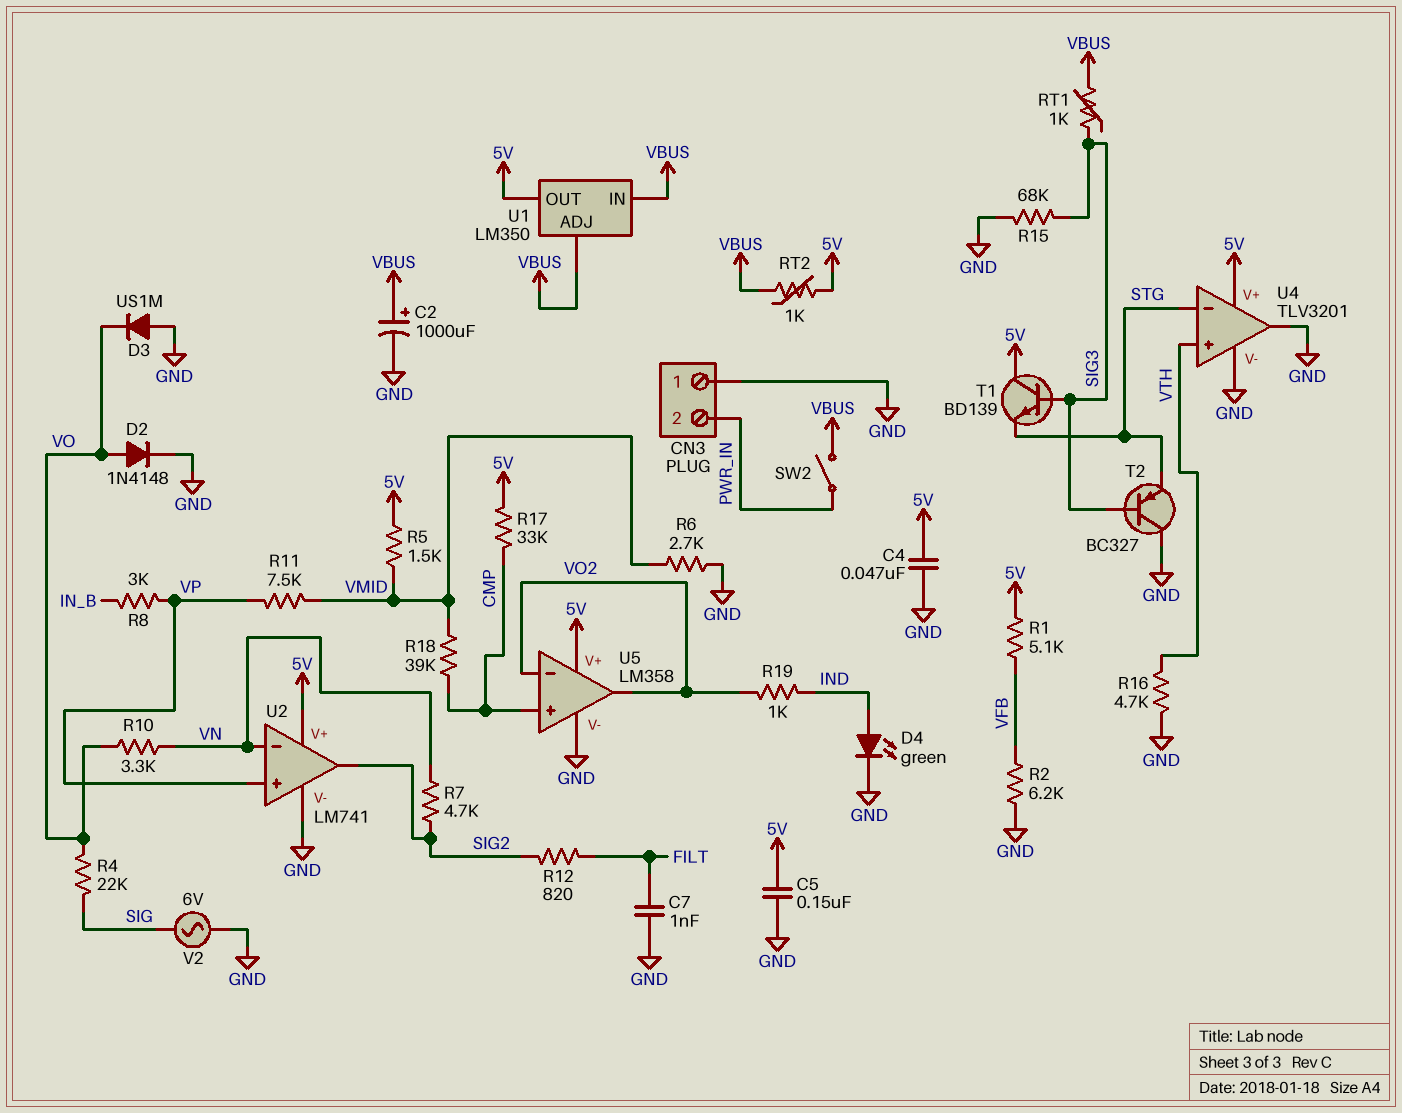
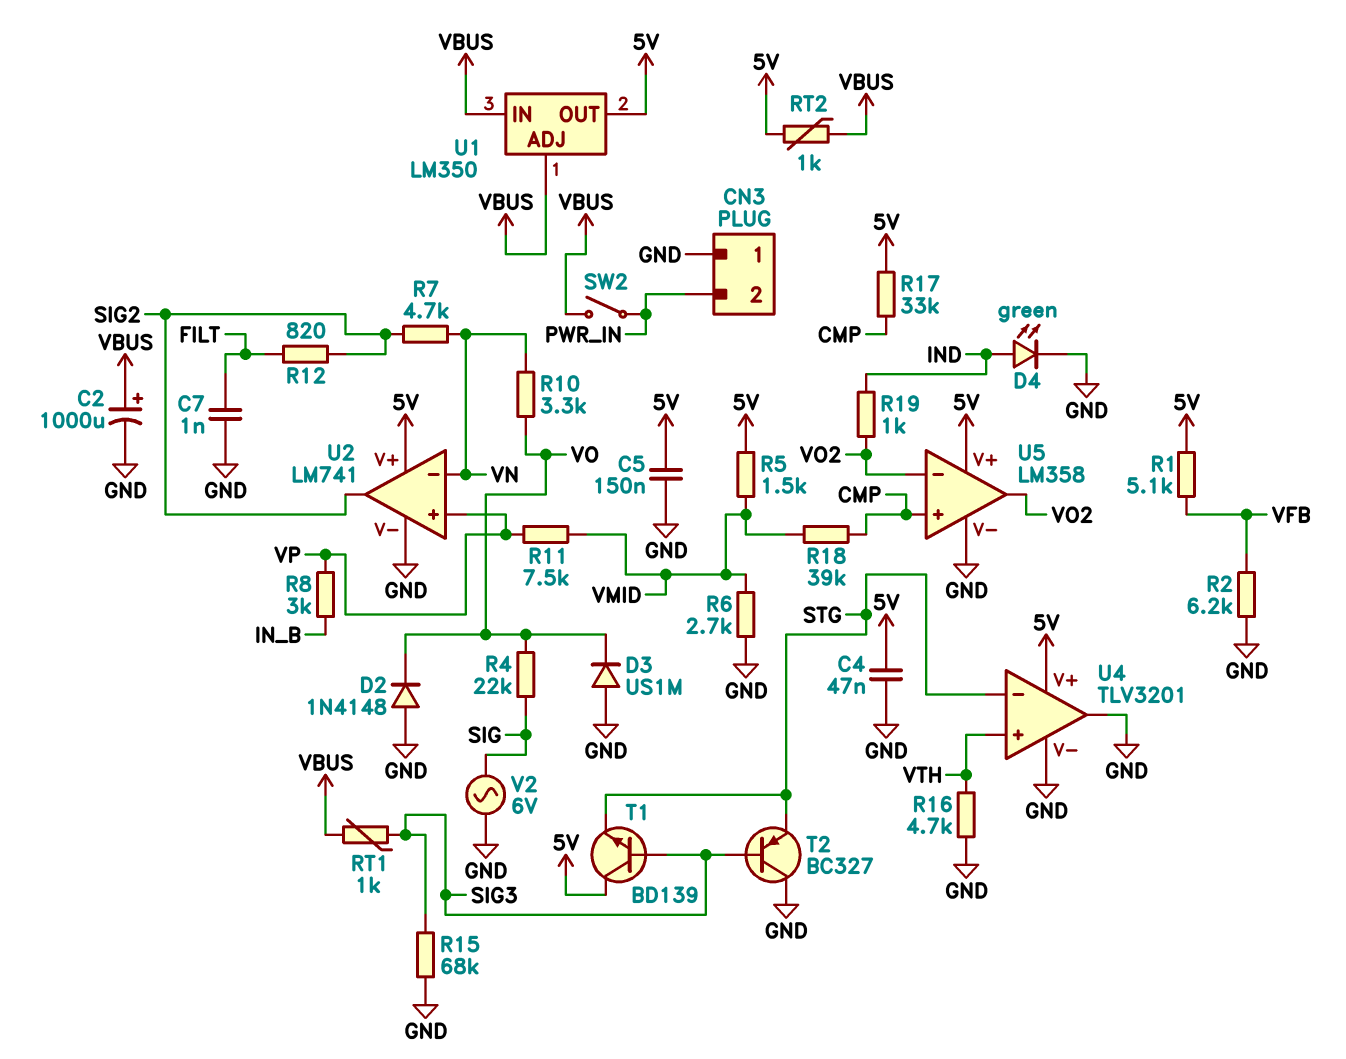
D2: diode 1N4148 (A VO, K GND) -> diode 1N4148 (A GND, K VO)

